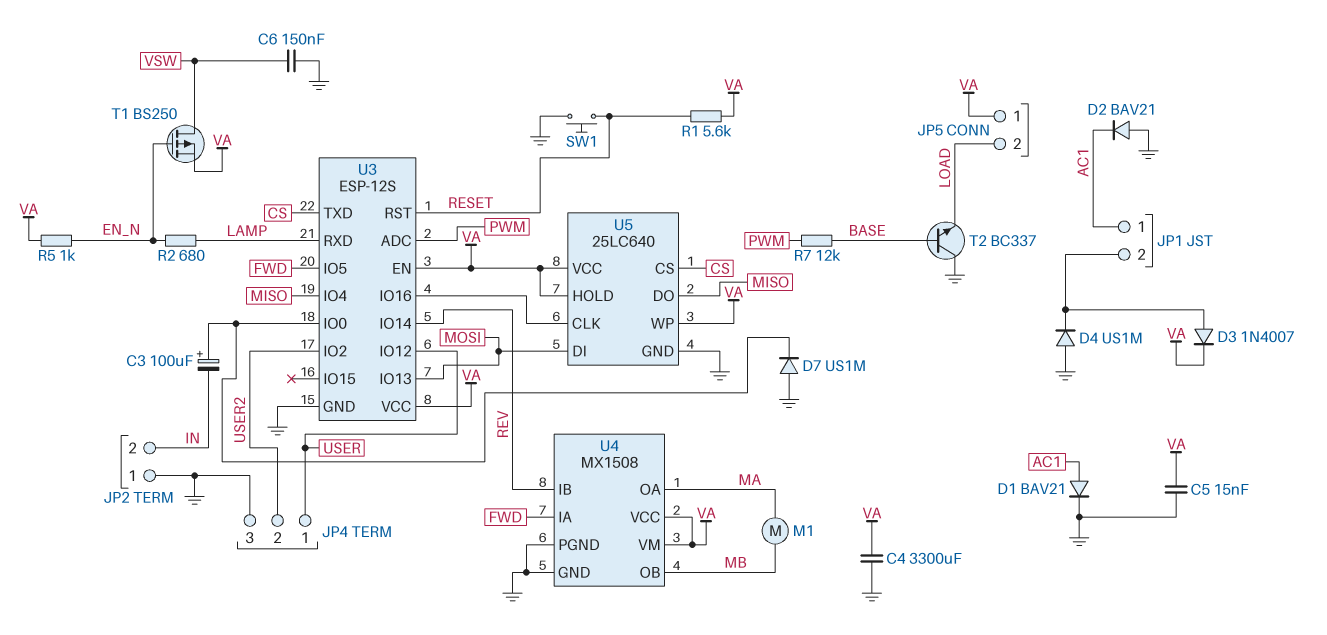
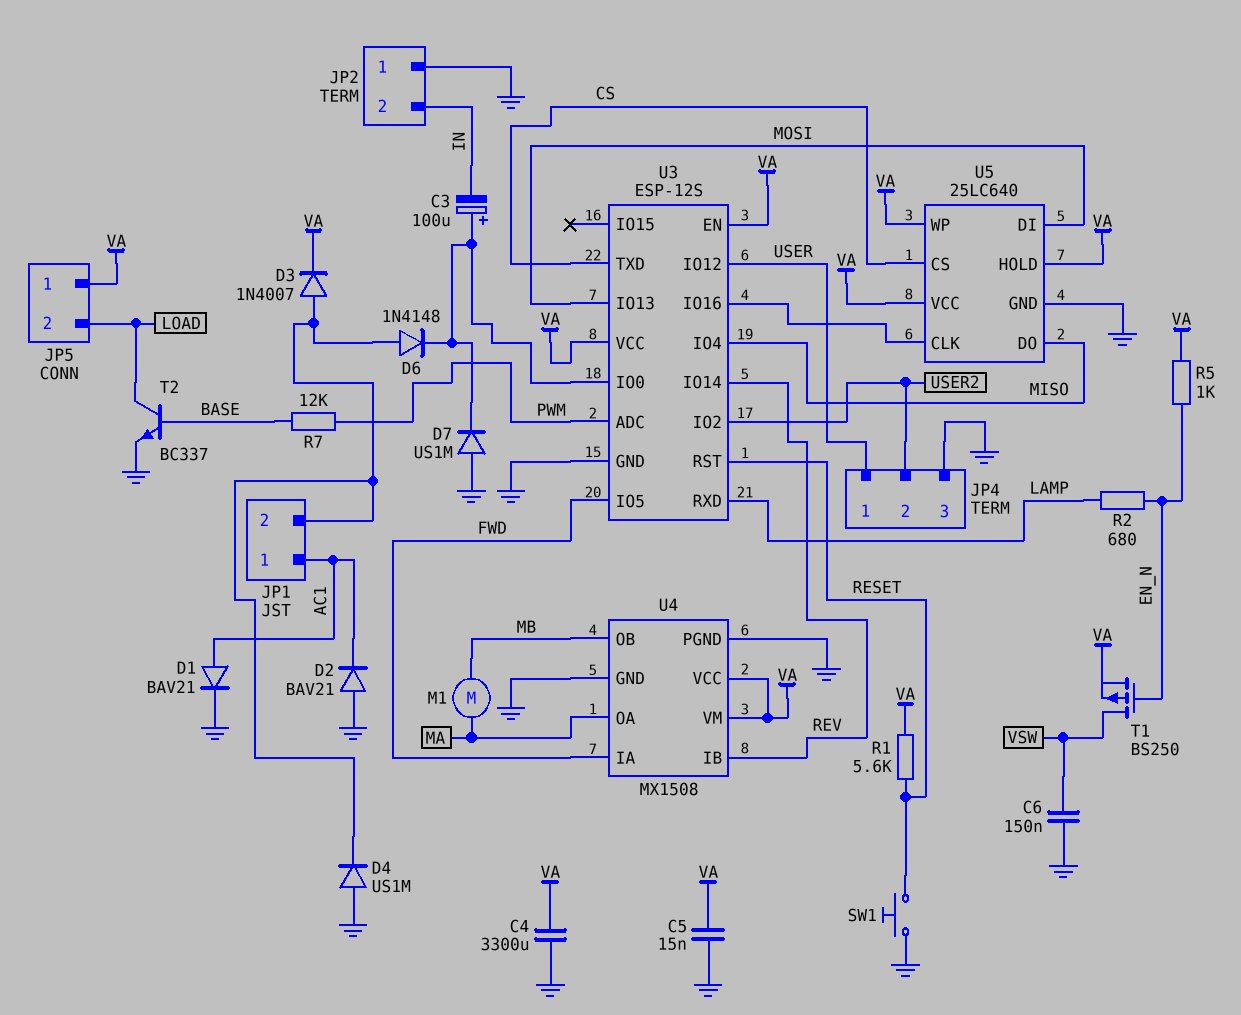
D6: none -> diode 1N4148 (A JP1/2, K U3/IO0)
T2: NPN BC337 (B BASE, C GND, E LOAD) -> NPN BC337 (B BASE, C LOAD, E GND)

